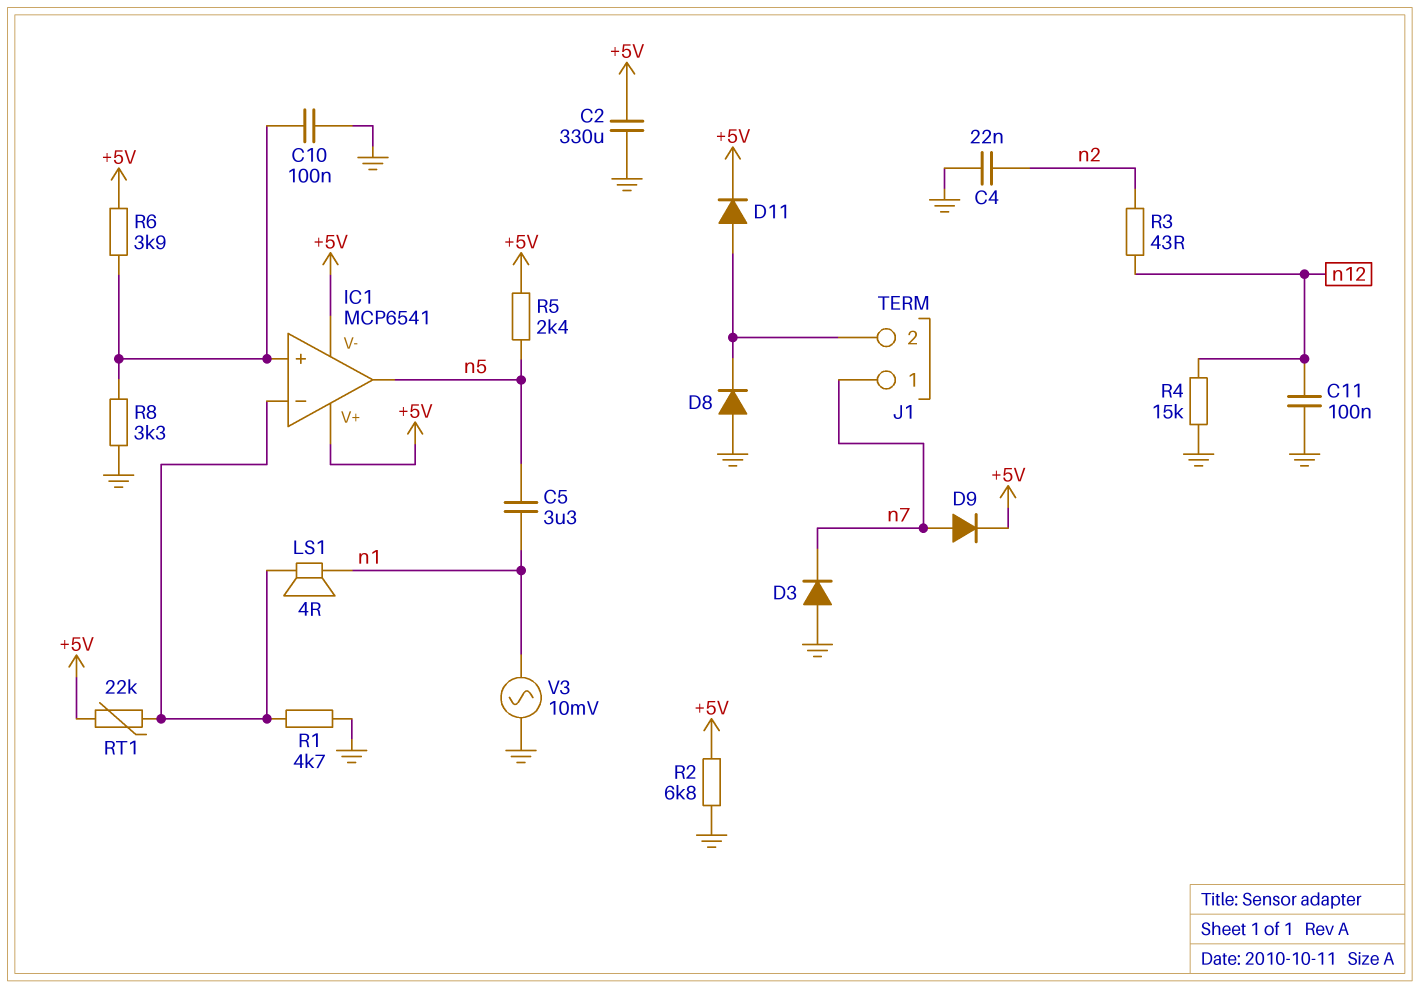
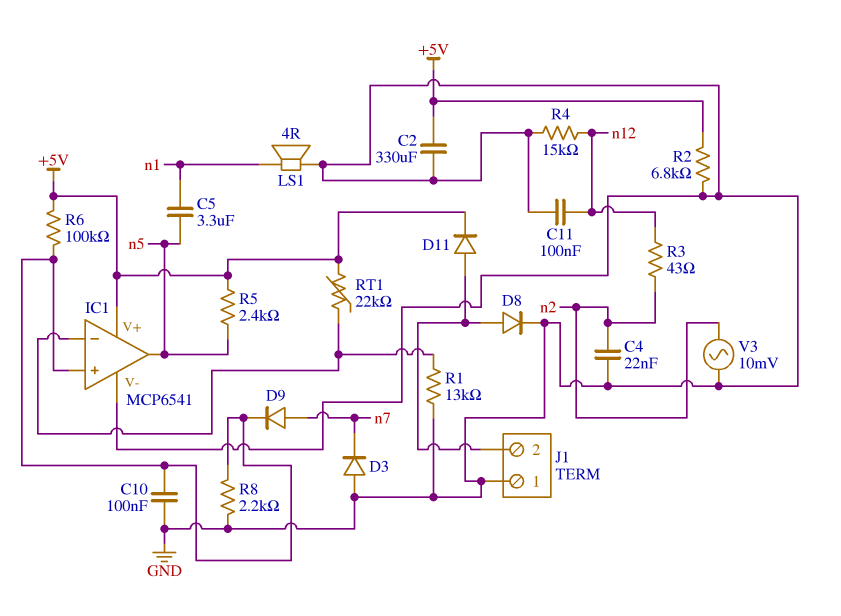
D8: diode (A GND, K J1/2) -> diode (A J1/2, K GND)
D9: diode (A n7, K +5V) -> diode (A n7, K IC1/in+)
IC1 pin V-: +5V -> GND
J1 pin 1: n7 -> GND
LS1: speaker 4R (IC1/in-, n1) -> speaker 4R (GND, n1)
R1: 4.7k (GND, IC1/in-) -> 13k (GND, IC1/in-)
R6: 3.9k (+5V, IC1/in+) -> 100k (+5V, IC1/in+)
R8: 3.3k (GND, IC1/in+) -> 2.2k (GND, IC1/in+)
V3: AC 10mV (GND, n1) -> AC 10mV (GND, n2)

